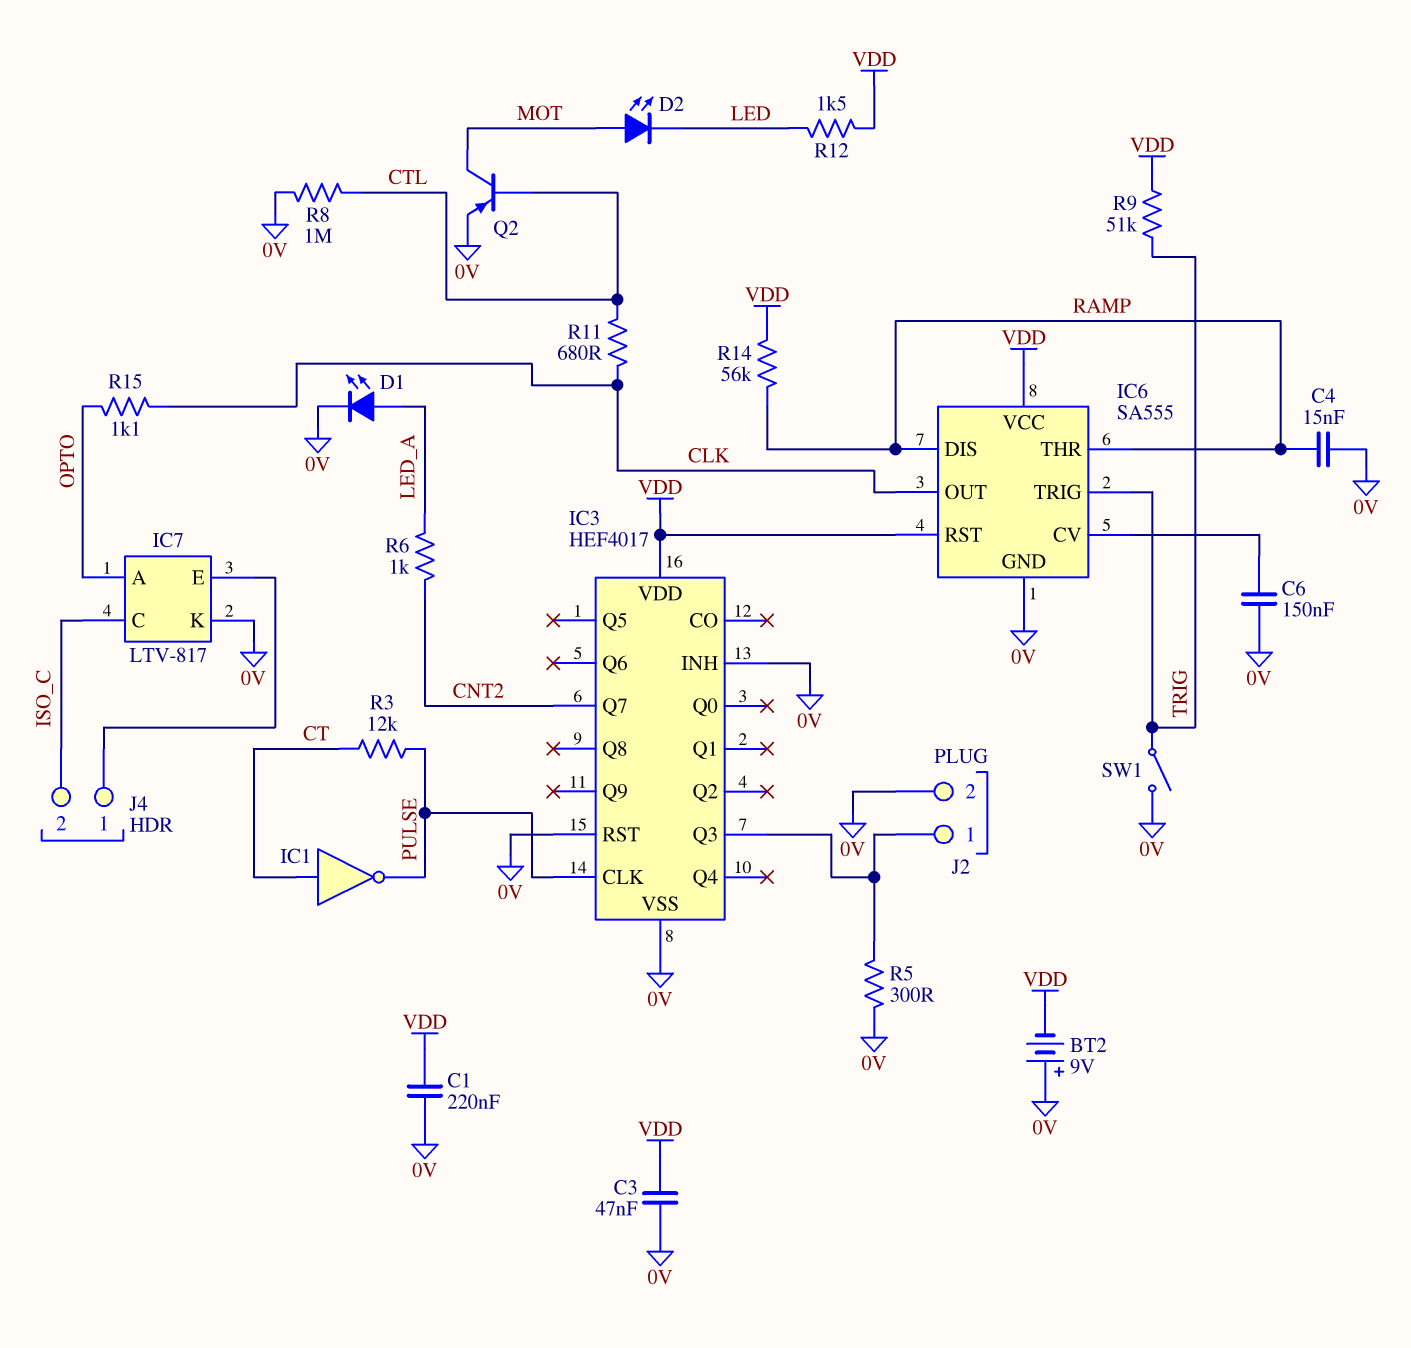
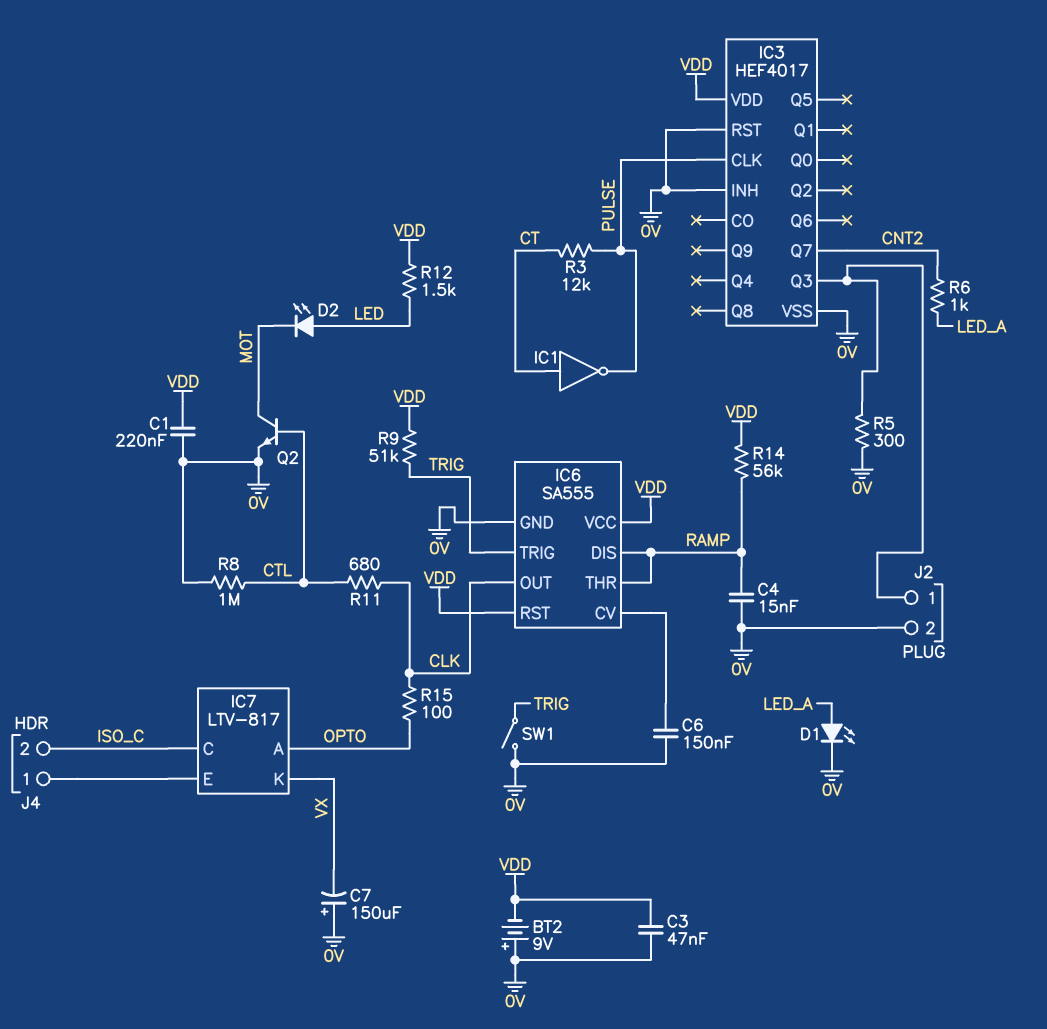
C7: none -> 150uF (plus 0V, minus VX)
D2: LED (A MOT, K LED) -> LED (A LED, K MOT)
IC7 pin K: 0V -> VX
Q2: PNP (B CTL, C MOT, E 0V) -> NPN (B CTL, C MOT, E 0V)
R15: 1.1k (CLK, OPTO) -> 100 (CLK, OPTO)

